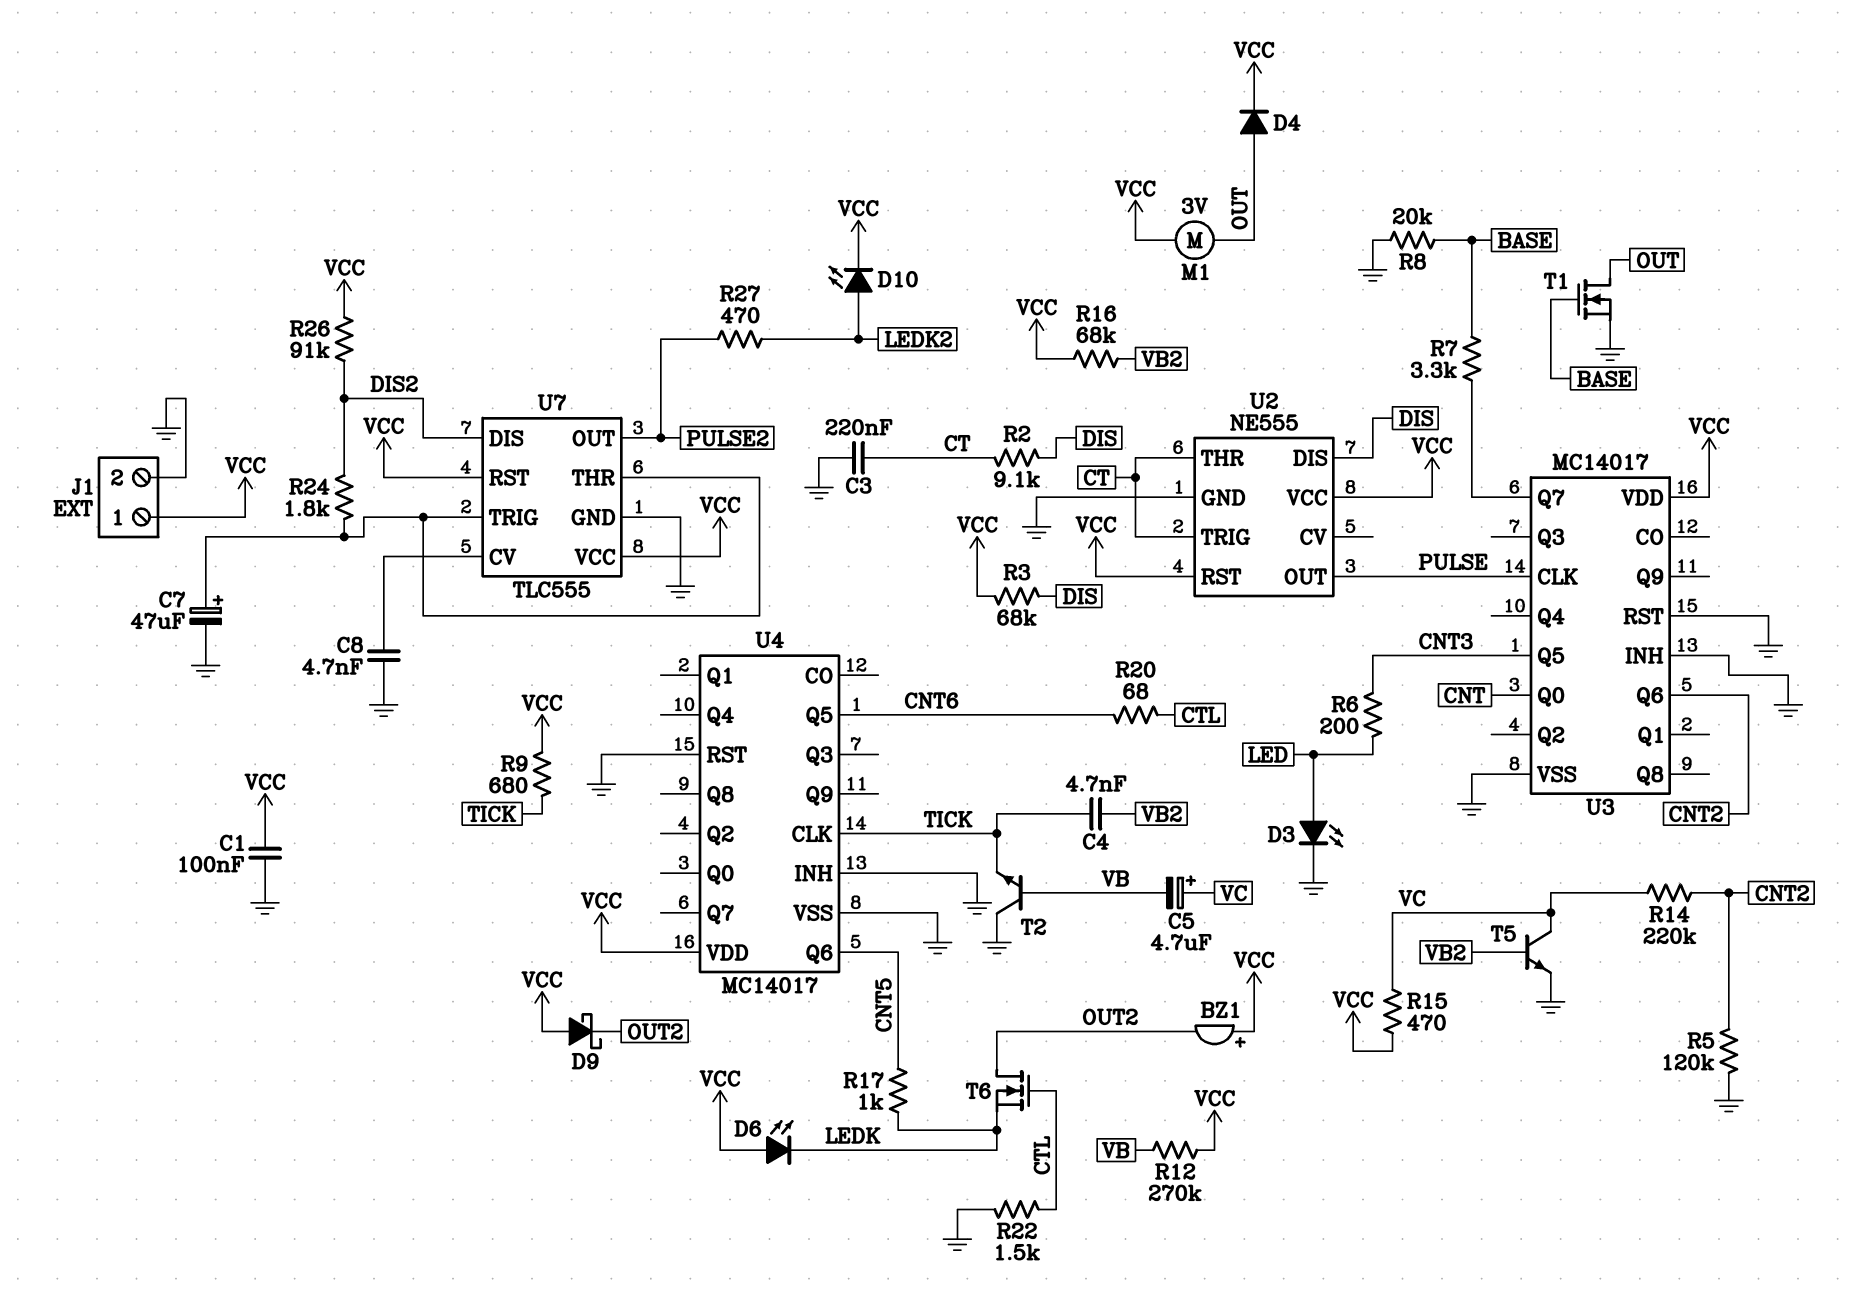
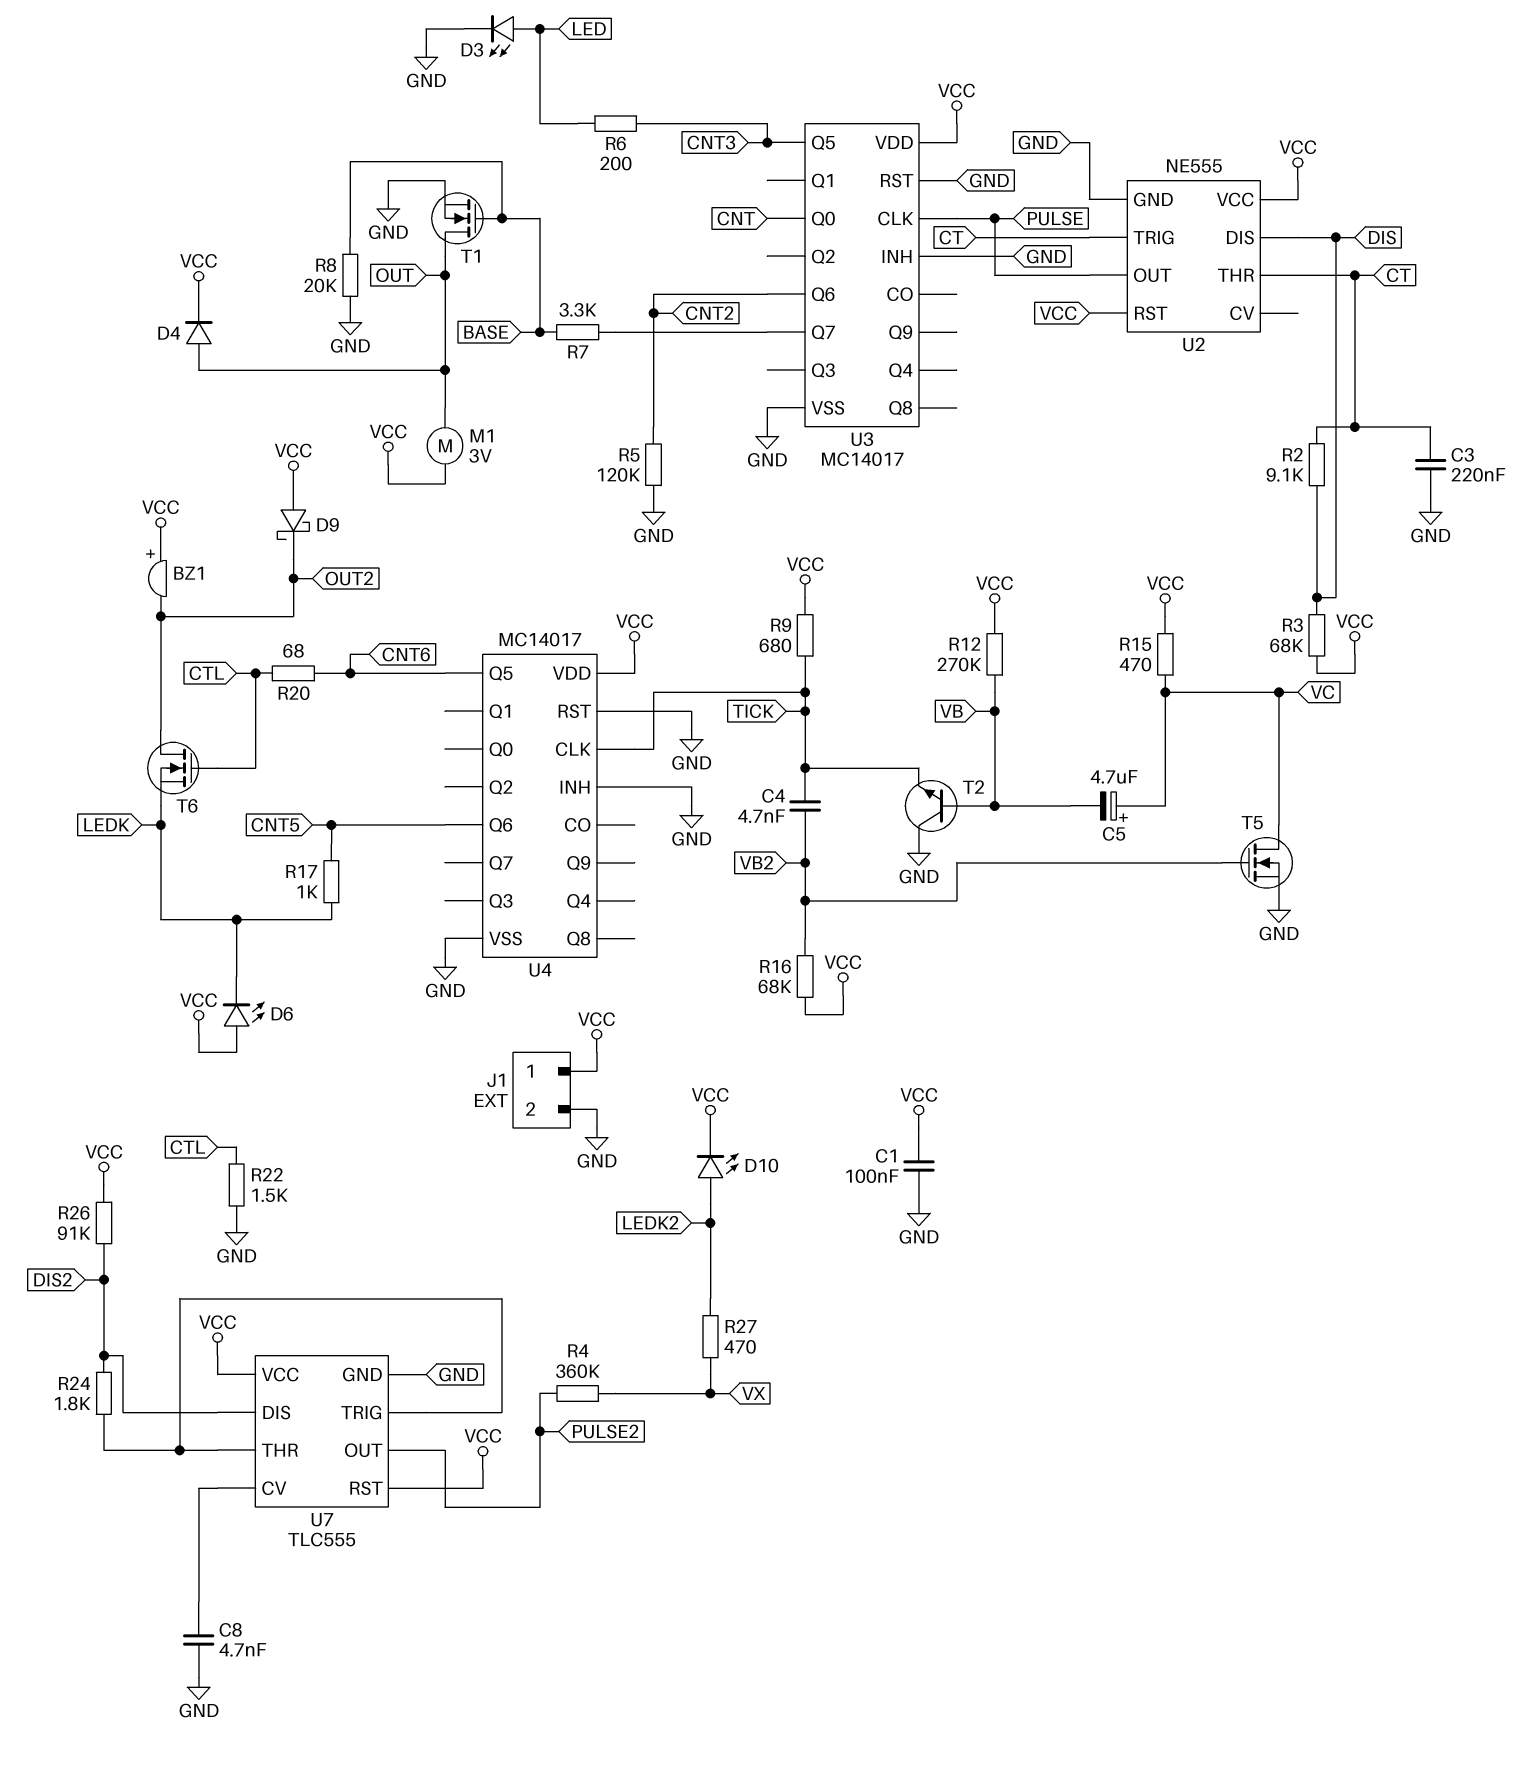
C7: 47uF (plus U7/THR, minus GND) -> none
R4: none -> 360k (PULSE2, VX)
R14: 220k (CNT2, VC) -> none
R27: 470 (LEDK2, PULSE2) -> 470 (LEDK2, VX)
T5: NPN (B VB2, C VC, E GND) -> NMOS (G VB2, D VC, S GND)

